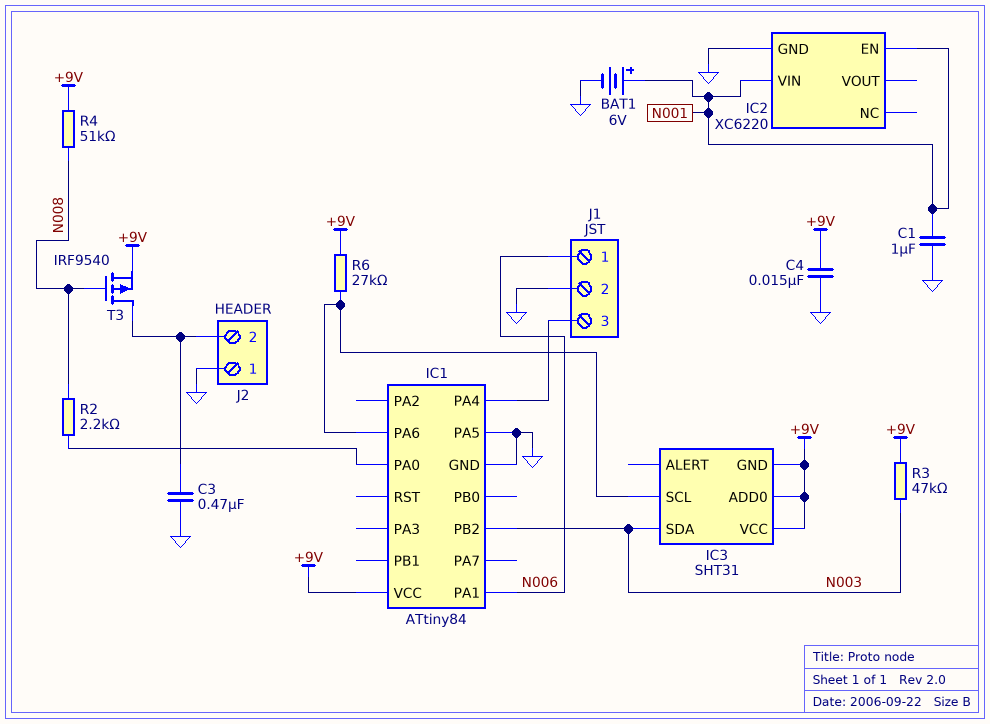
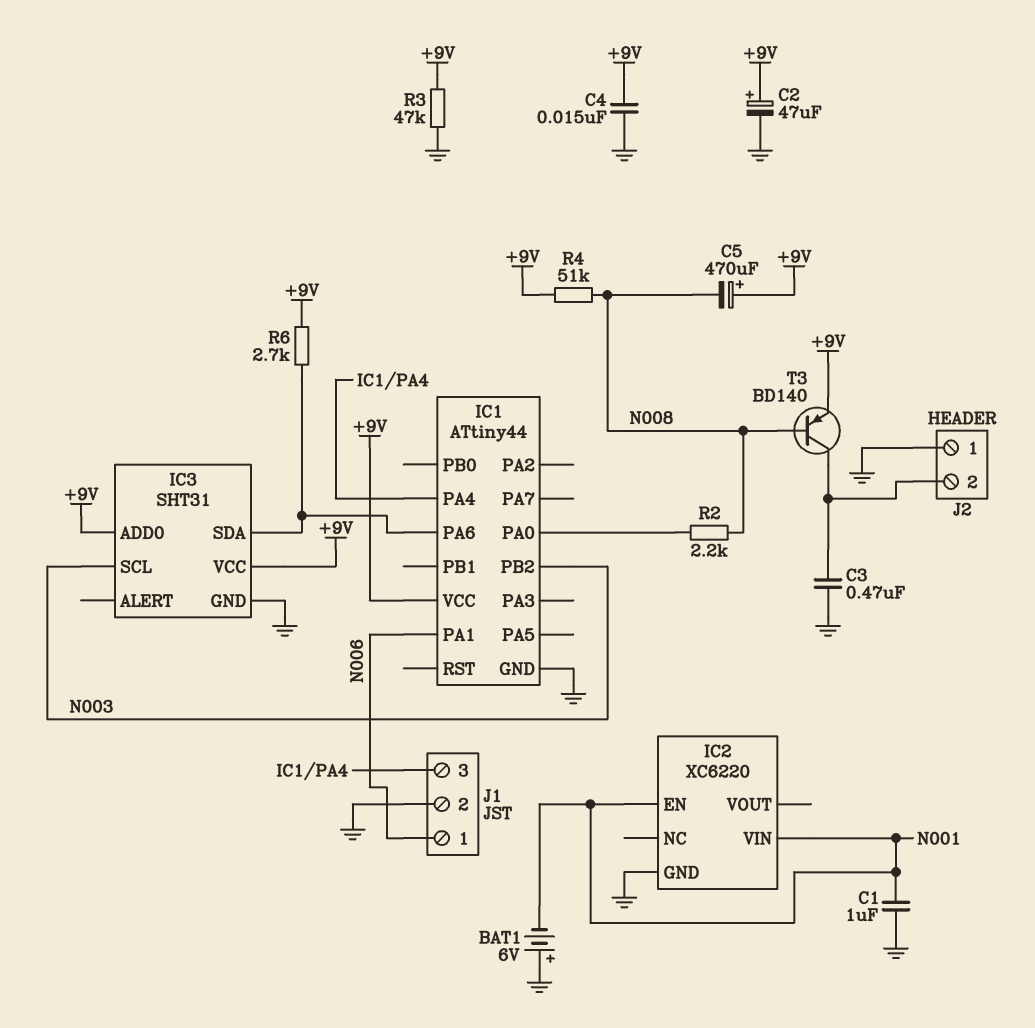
BAT1: 6V (plus N001, minus GND) -> 6V (plus GND, minus N001)
C2: none -> 47uF (plus +9V, minus GND)
C5: none -> 470uF (plus +9V, minus N008)
IC1: ATtiny84 -> ATtiny44
IC1 pin PA5: GND -> none
IC3 pin GND: +9V -> GND
IC3 pin SCL: IC1/PA6 -> N003
IC3 pin SDA: N003 -> IC1/PA6
R3: 47k (+9V, N003) -> 47k (+9V, GND)
R6: 27k (+9V, IC1/PA6) -> 2.7k (+9V, IC1/PA6)
T3: PMOS IRF9540 (G N008, D J2/2, S +9V) -> PNP BD140 (B N008, C J2/2, E +9V)

